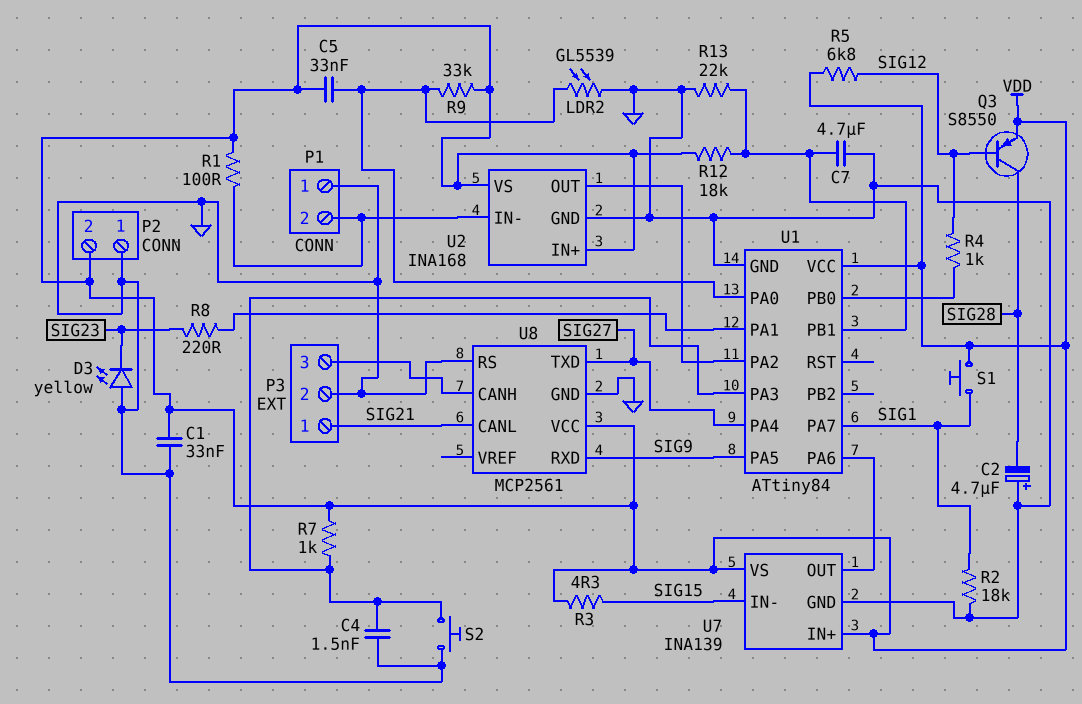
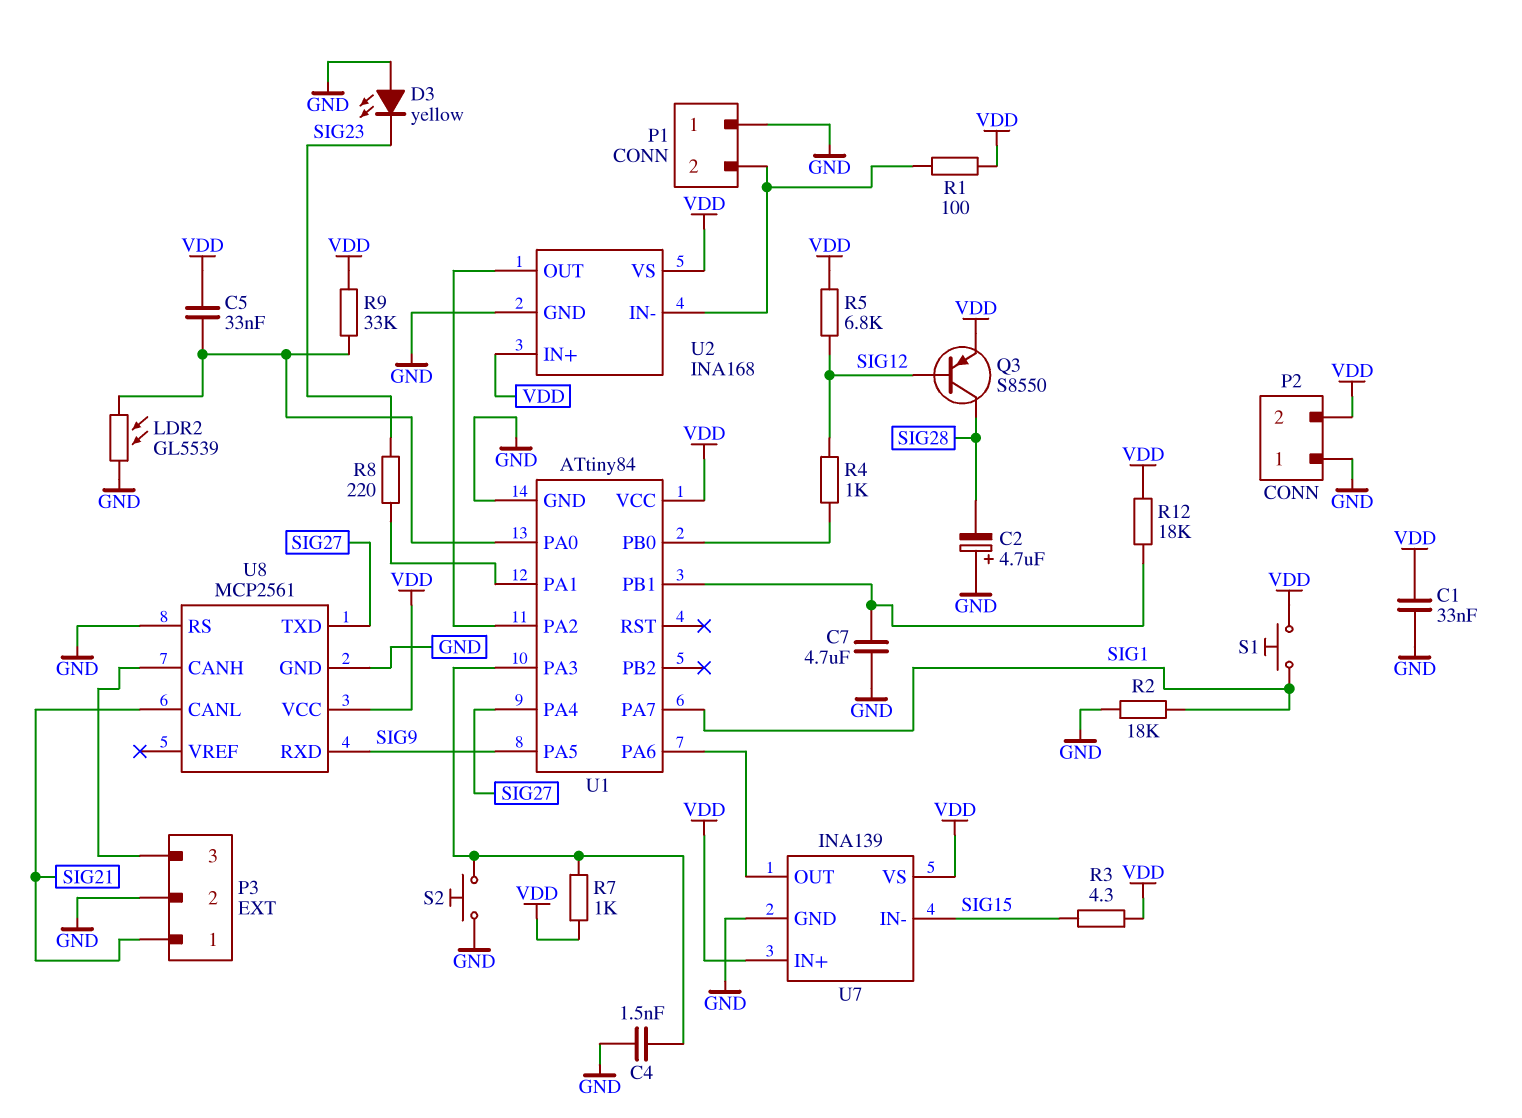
R13: 22k (GND, U1/PB1) -> none

